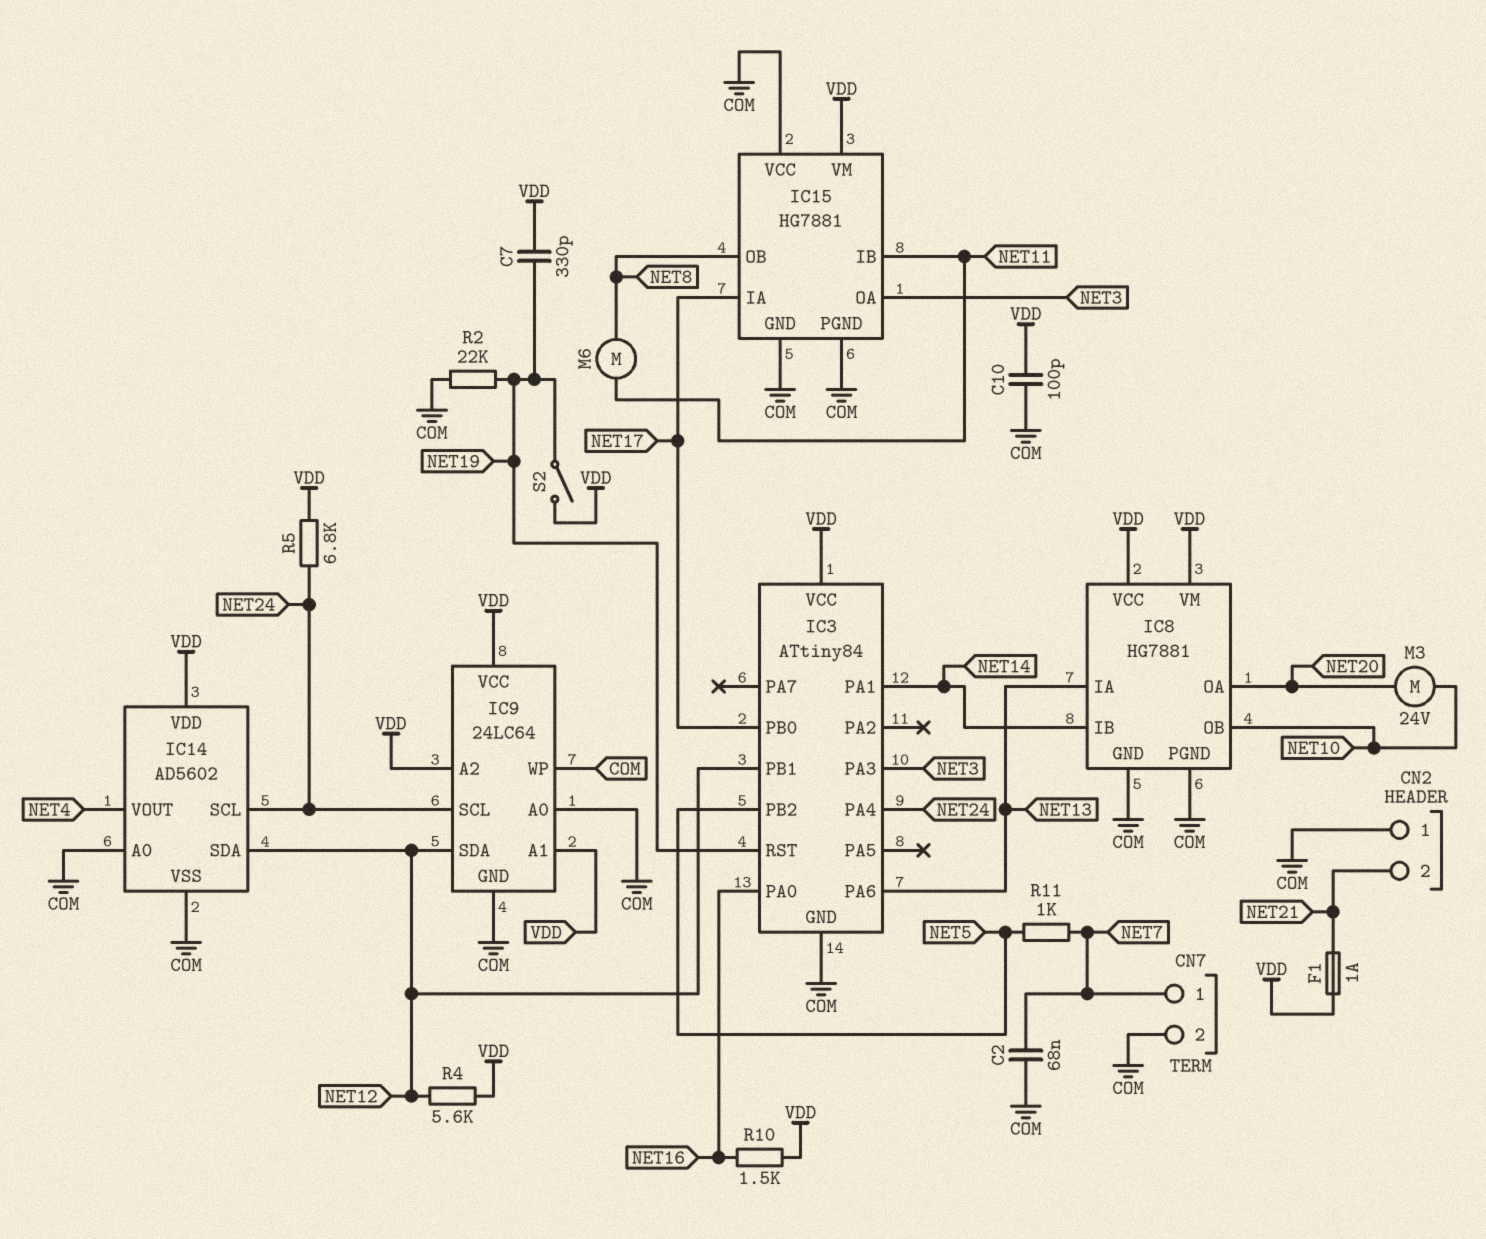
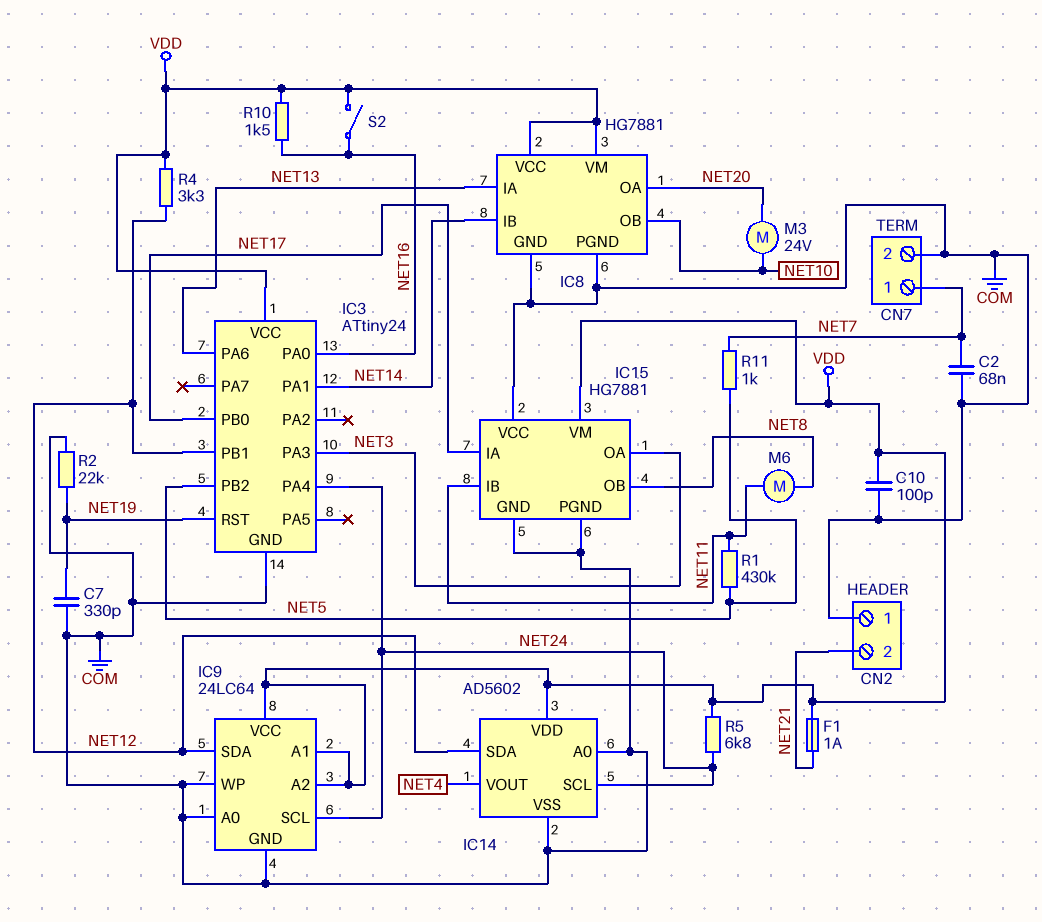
C7: 330pF (NET19, VDD) -> 330pF (COM, NET19)
IC3: ATtiny84 -> ATtiny24
R1: none -> 430k (NET5, NET11)
R4: 5.6k (NET12, VDD) -> 3.3k (NET12, VDD)
S2: switch (NET19, VDD) -> switch (NET16, VDD)

